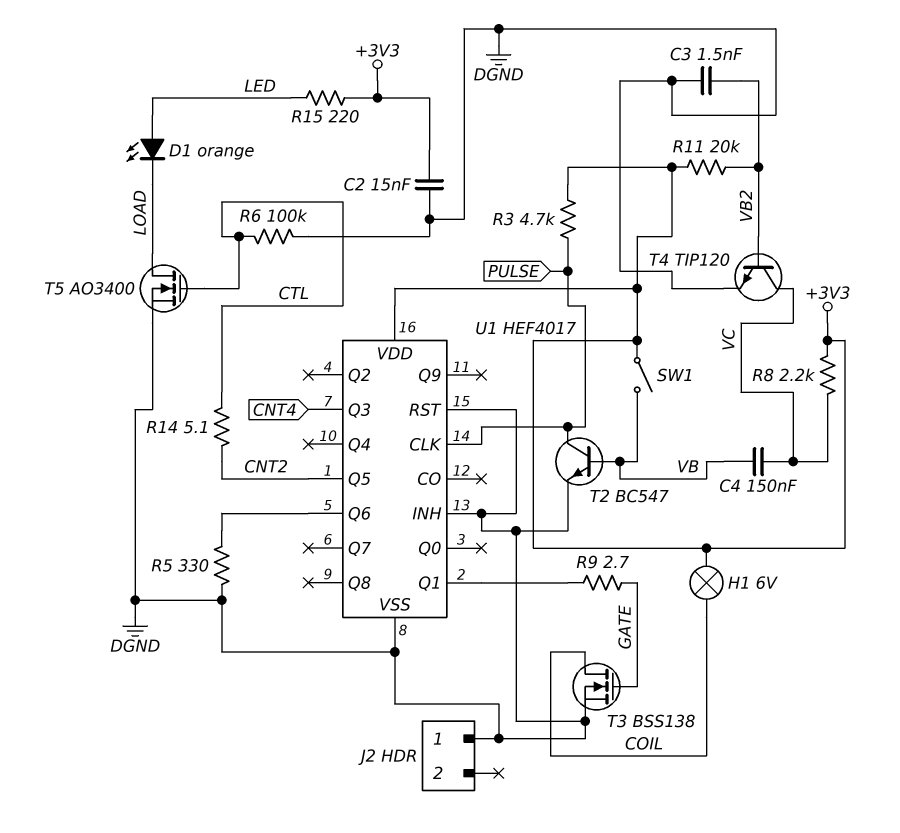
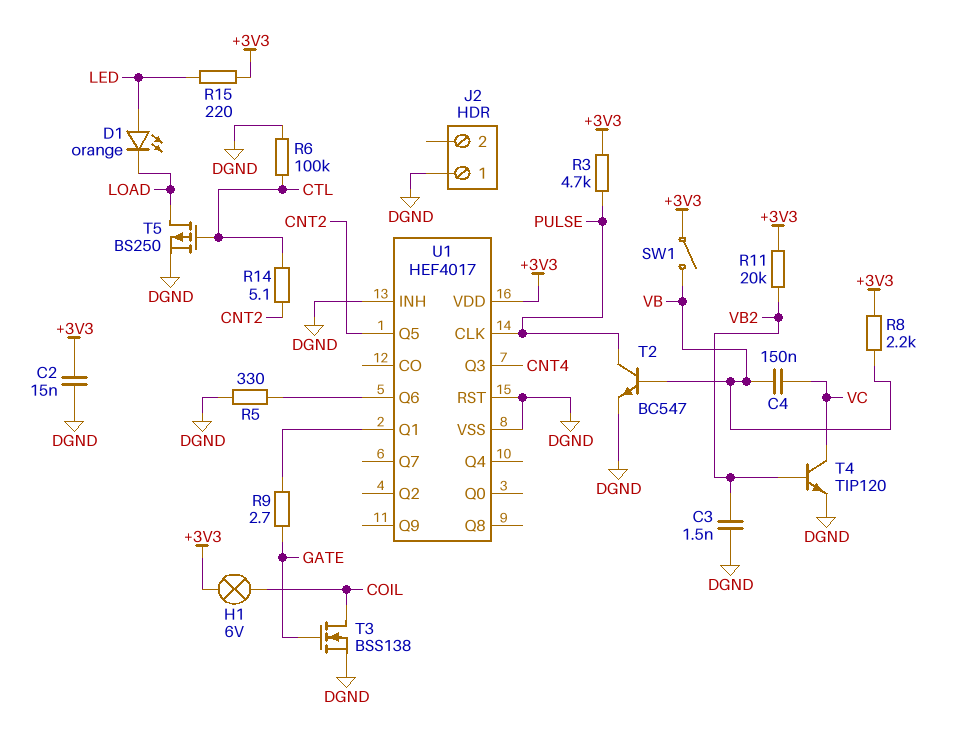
R8: 2.2k (+3V3, VC) -> 2.2k (+3V3, VB)
T5: NMOS AO3400 (G CTL, D LOAD, S DGND) -> PMOS BS250 (G CTL, D LOAD, S DGND)

